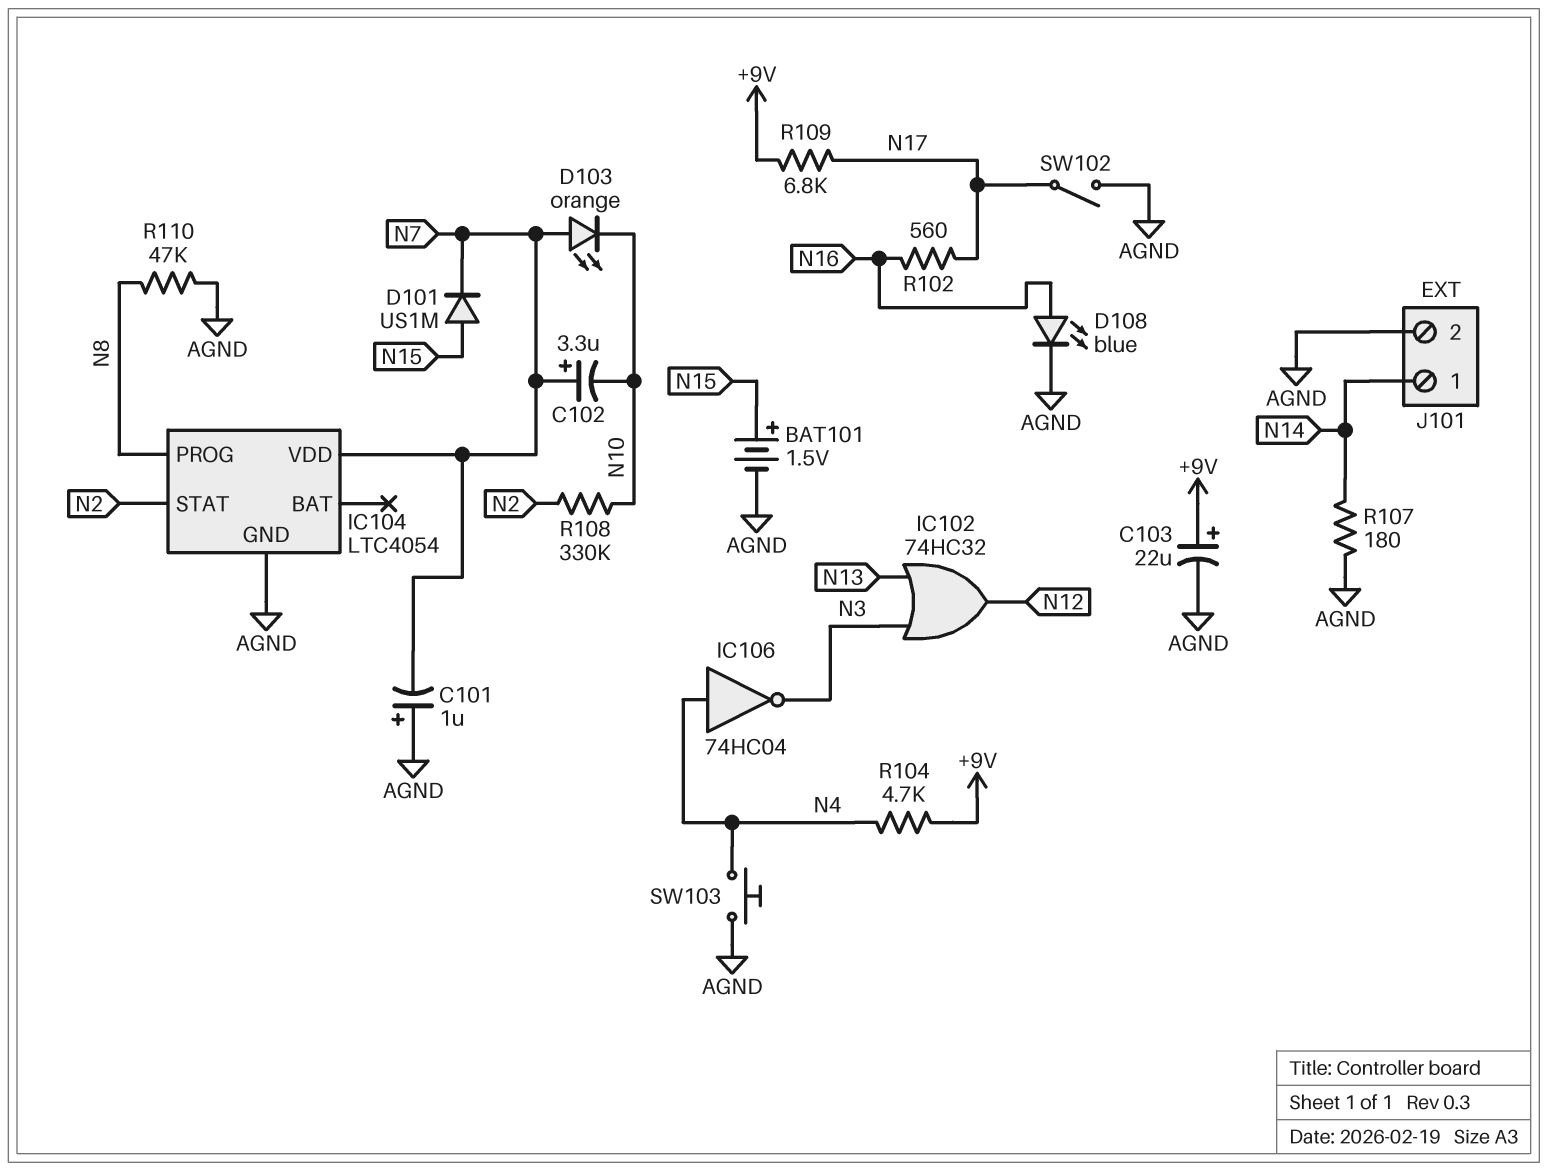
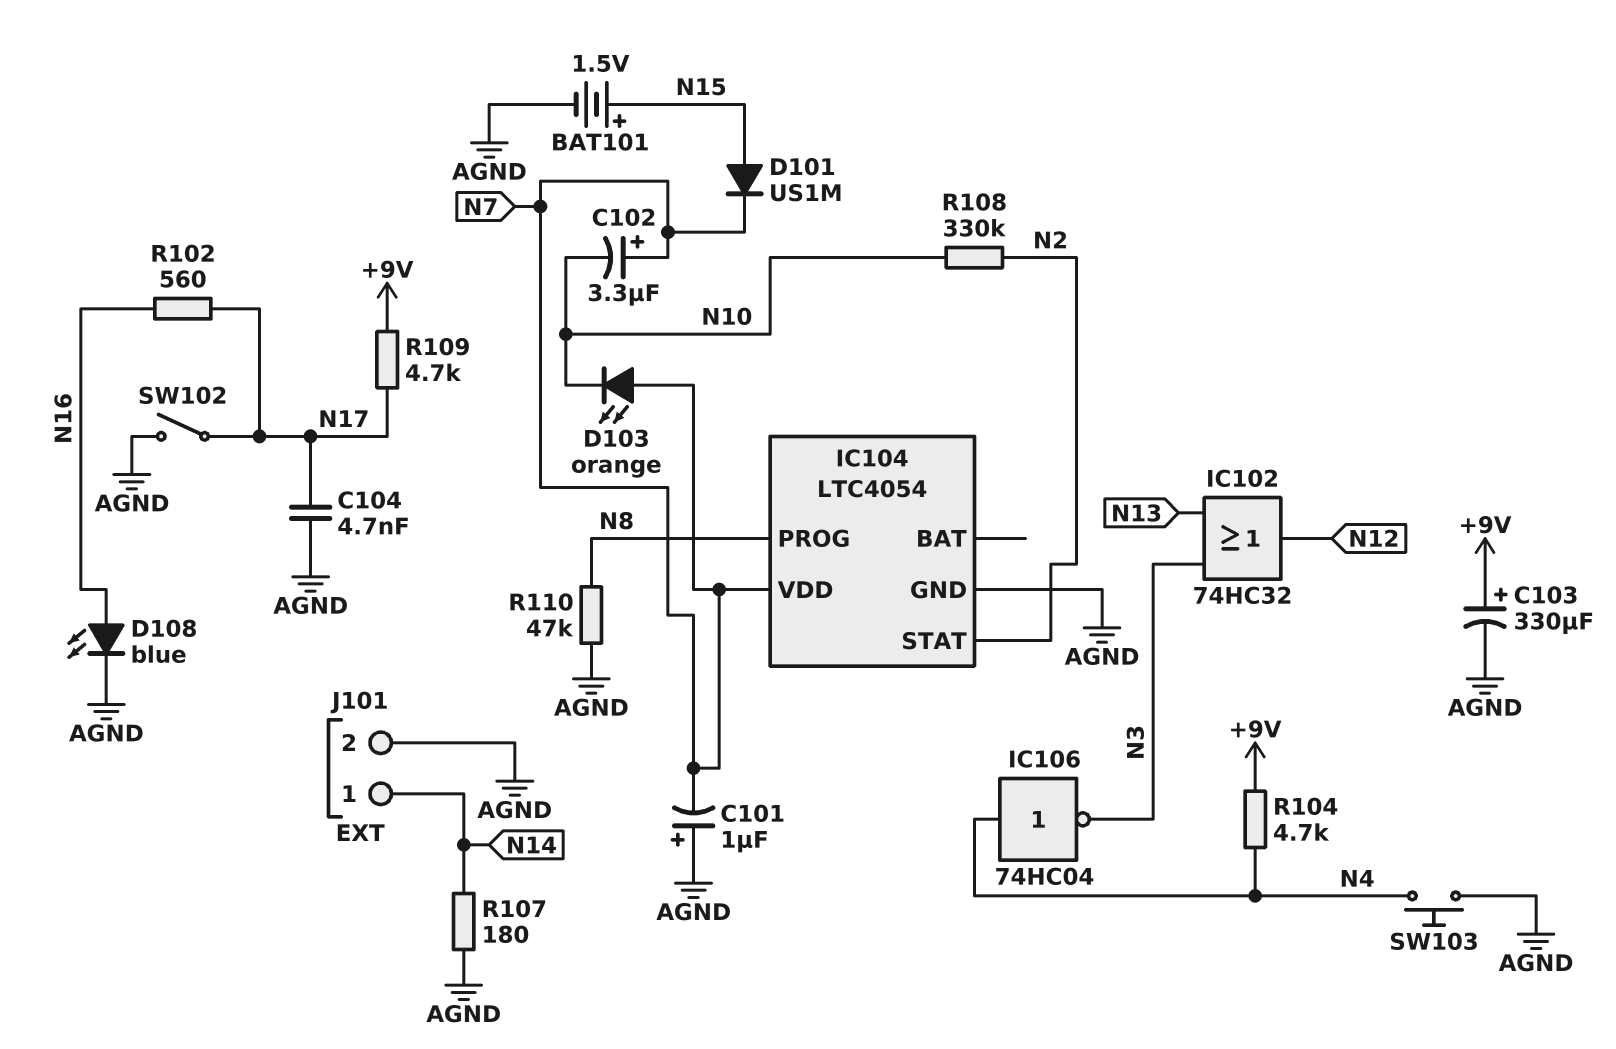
C103: 22uF (plus +9V, minus AGND) -> 330uF (plus +9V, minus AGND)
C104: none -> 4.7nF (AGND, N17)
R109: 6.8k (+9V, N17) -> 4.7k (+9V, N17)

